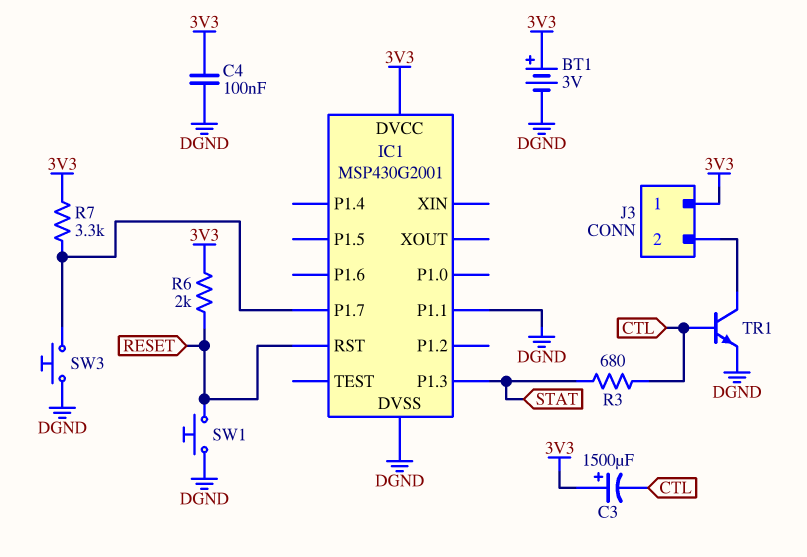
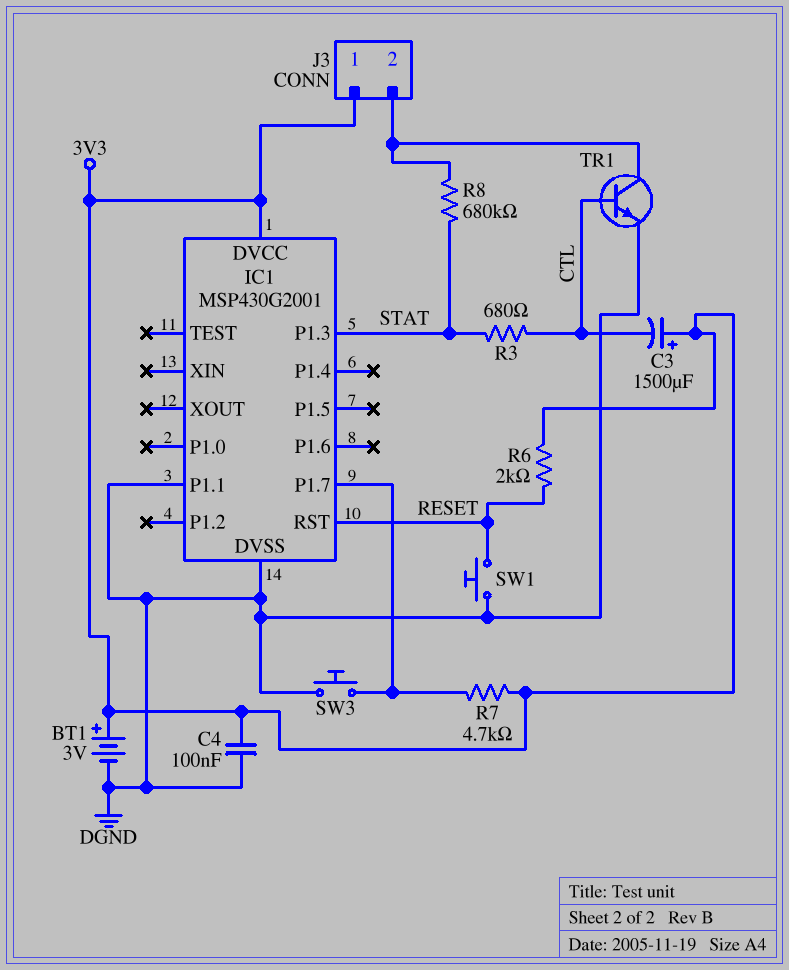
R7: 3.3k (3V3, IC1/P1.7) -> 4.7k (3V3, IC1/P1.7)
R8: none -> 680k (J3/2, STAT)

